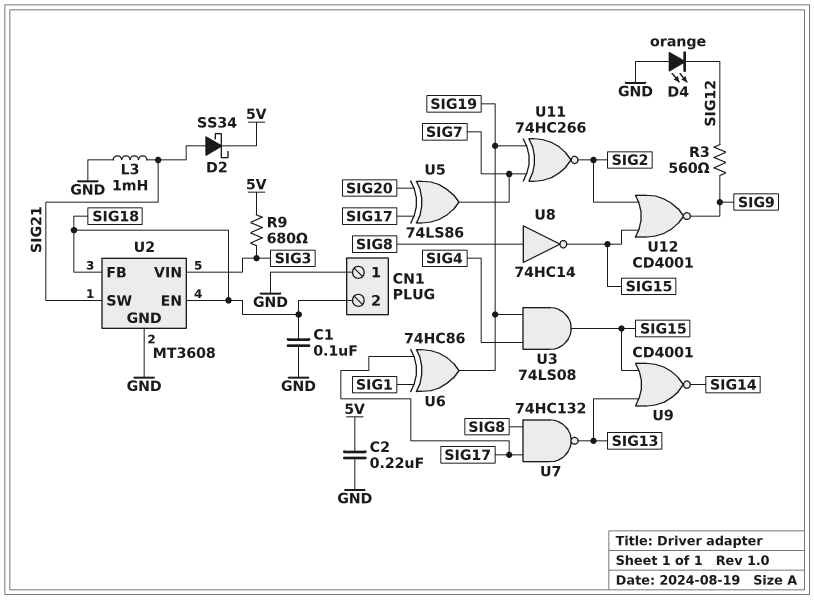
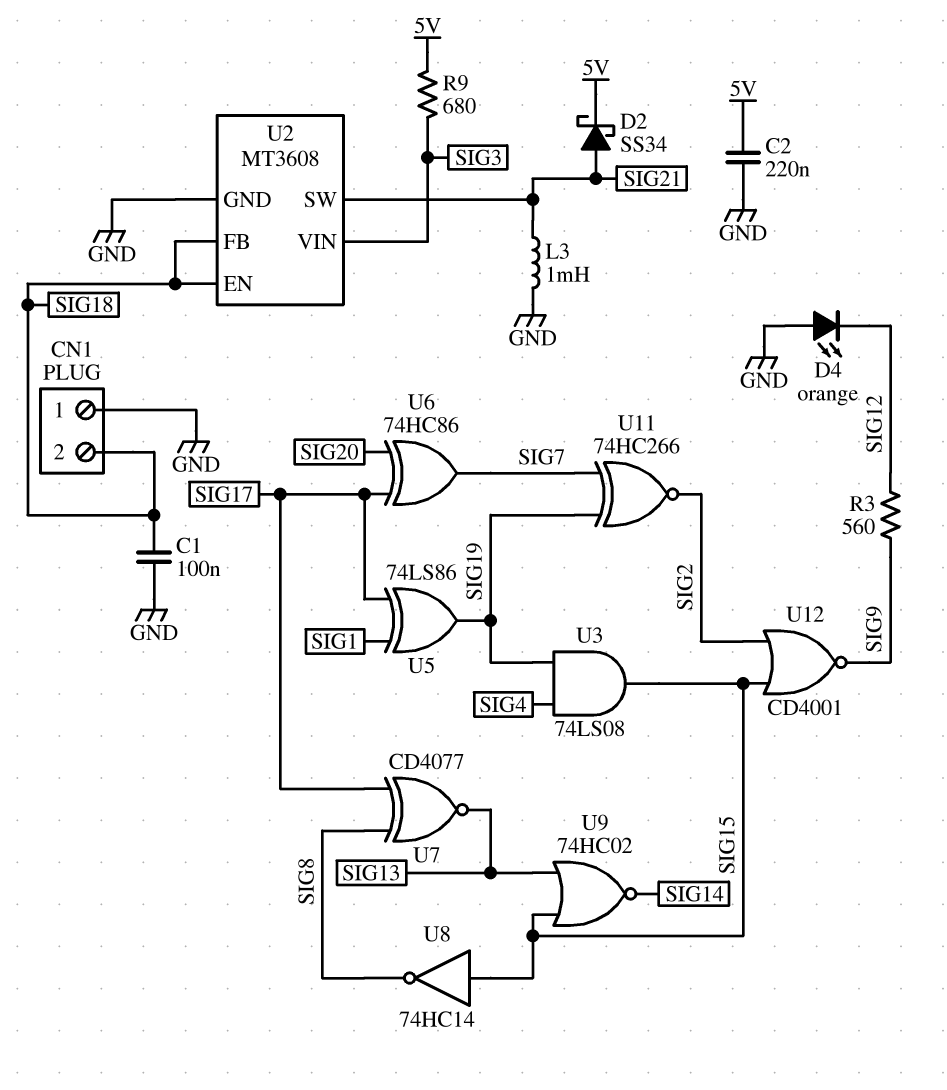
U5: XOR 74LS86 (in SIG17, in SIG20, out SIG7) -> XOR 74LS86 (in SIG1, in SIG17, out SIG19)
U6: XOR 74HC86 (in SIG1, in SIG17, out SIG19) -> XOR 74HC86 (in SIG17, in SIG20, out SIG7)
U7: NAND 74HC132 (in SIG8, in SIG17, out SIG13) -> XNOR CD4077 (in SIG8, in SIG17, out SIG13)
U8: NOT 74HC14 (in SIG8, out SIG15) -> NOT 74HC14 (in SIG15, out SIG8)
U9: NOR CD4001 (in SIG13, in SIG15, out SIG14) -> NOR 74HC02 (in SIG13, in SIG15, out SIG14)

